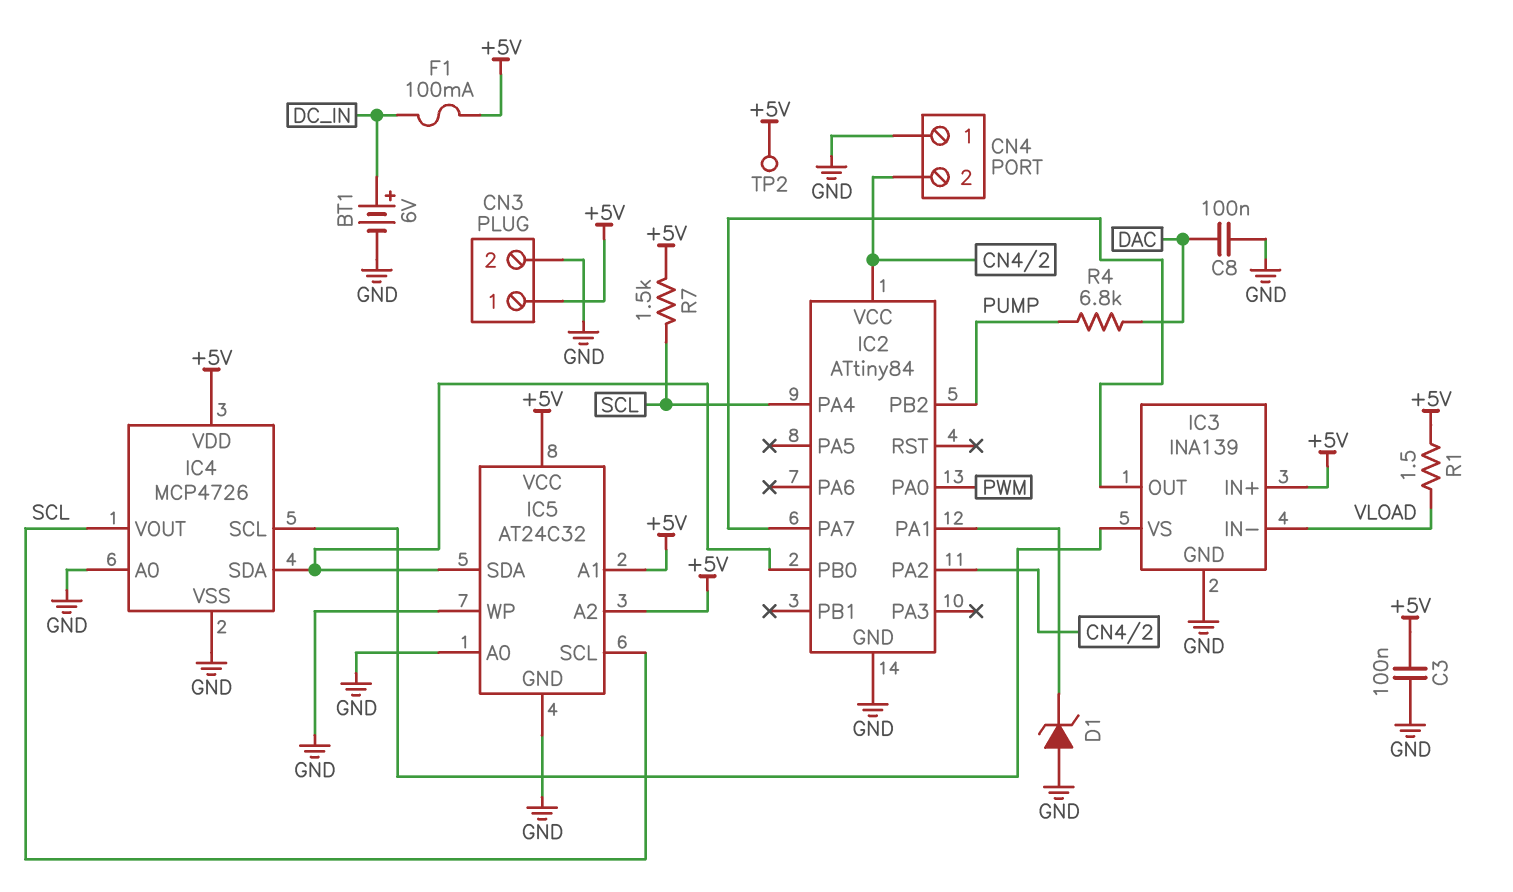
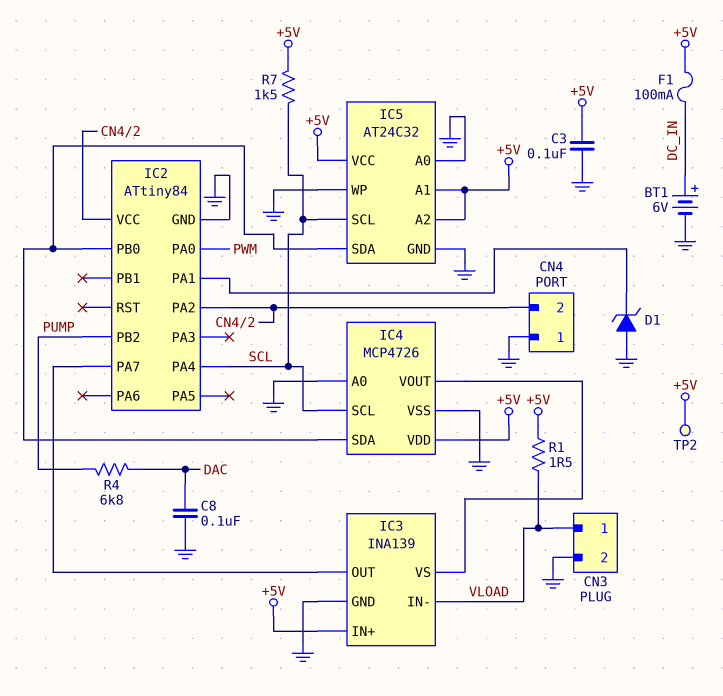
CN3 pin 1: +5V -> VLOAD
IC4 pin SCL: IC3/VS -> SCL
IC4 pin VOUT: SCL -> IC3/VS

